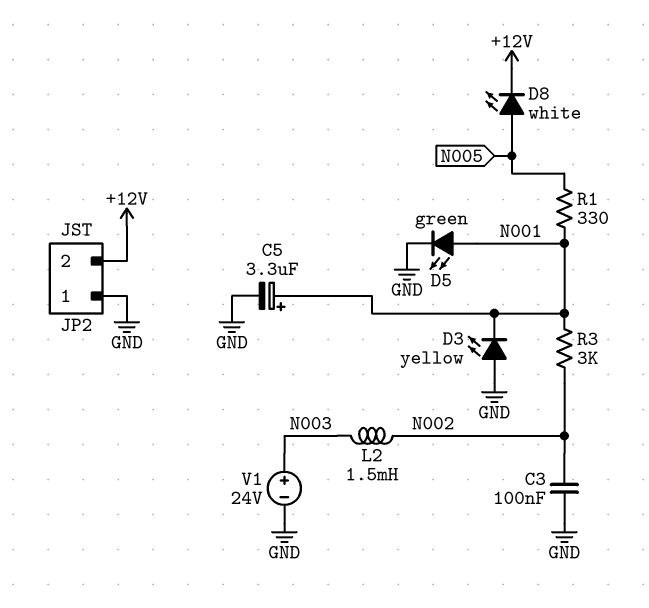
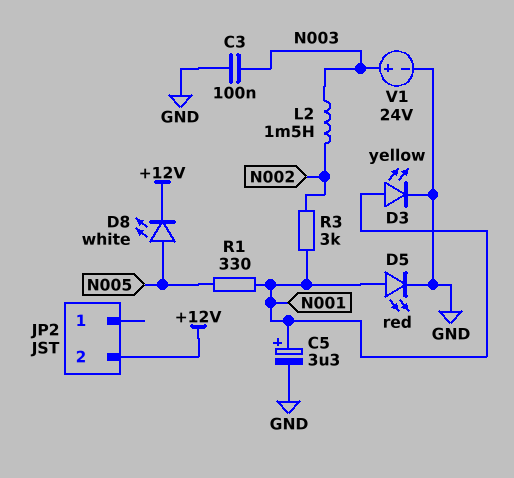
C3: 100nF (GND, N002) -> 100nF (GND, N003)
D3: LED yellow (A GND, K N001) -> LED yellow (A N001, K GND)
D5: LED green (A N001, K GND) -> LED red (A N001, K GND)
JP2 pin 1: GND -> none

